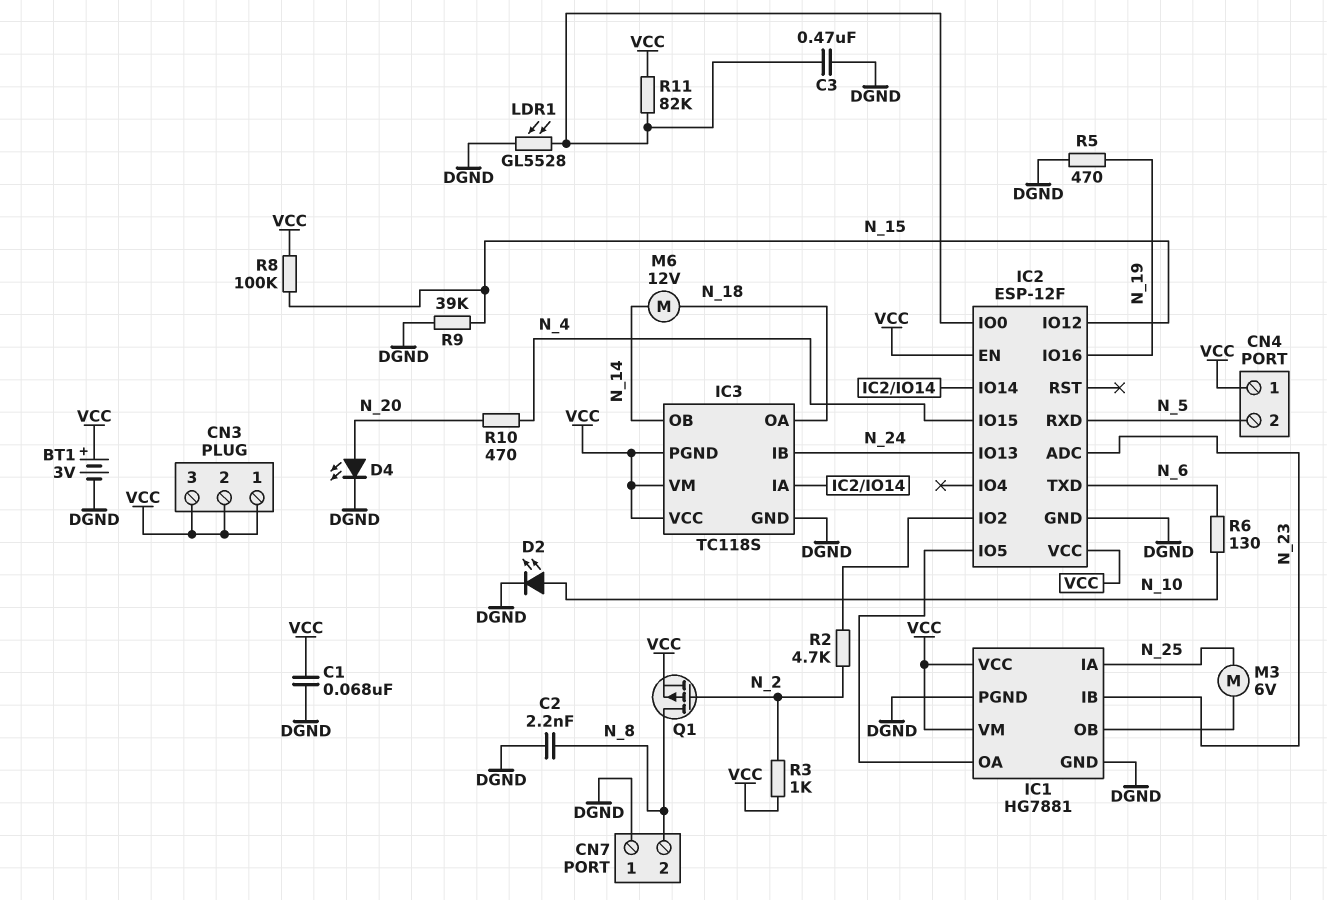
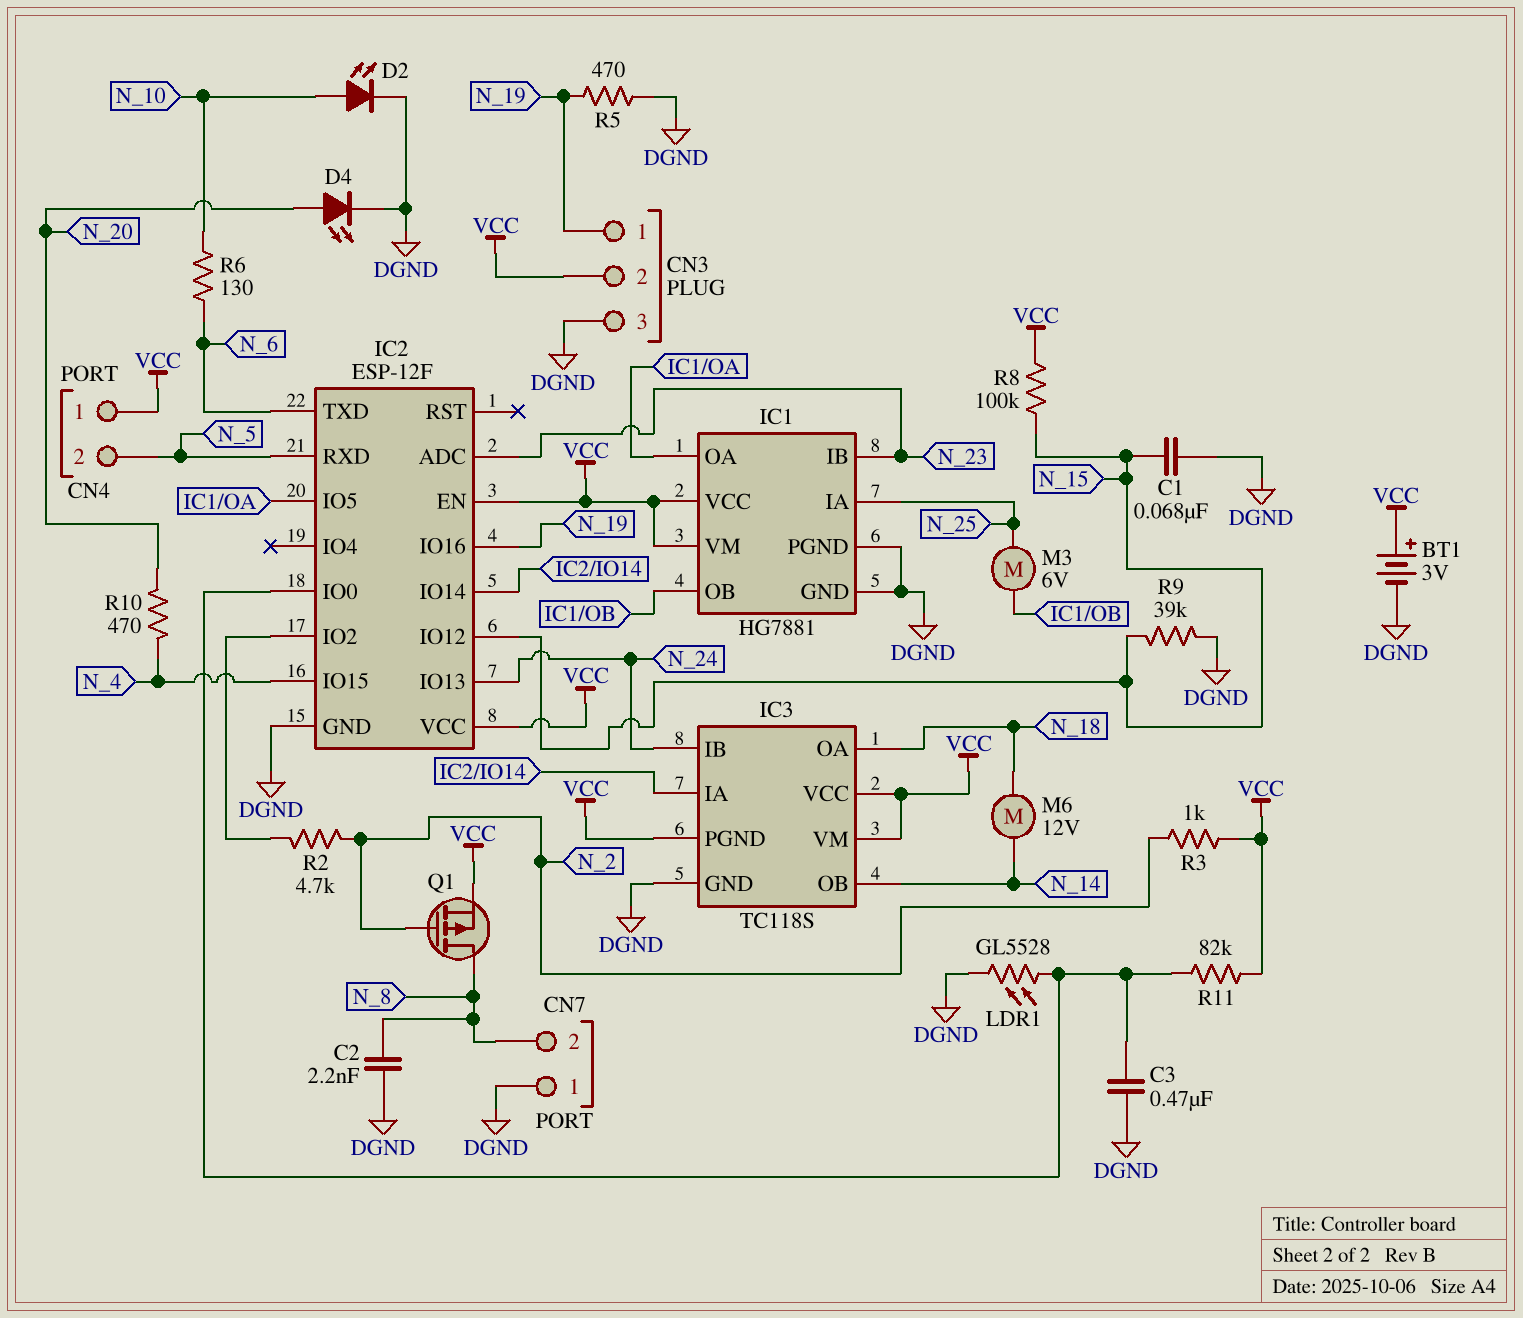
C1: 68nF (DGND, VCC) -> 68nF (DGND, N_15)
CN3 pin 1: VCC -> N_19
CN3 pin 3: VCC -> DGND

